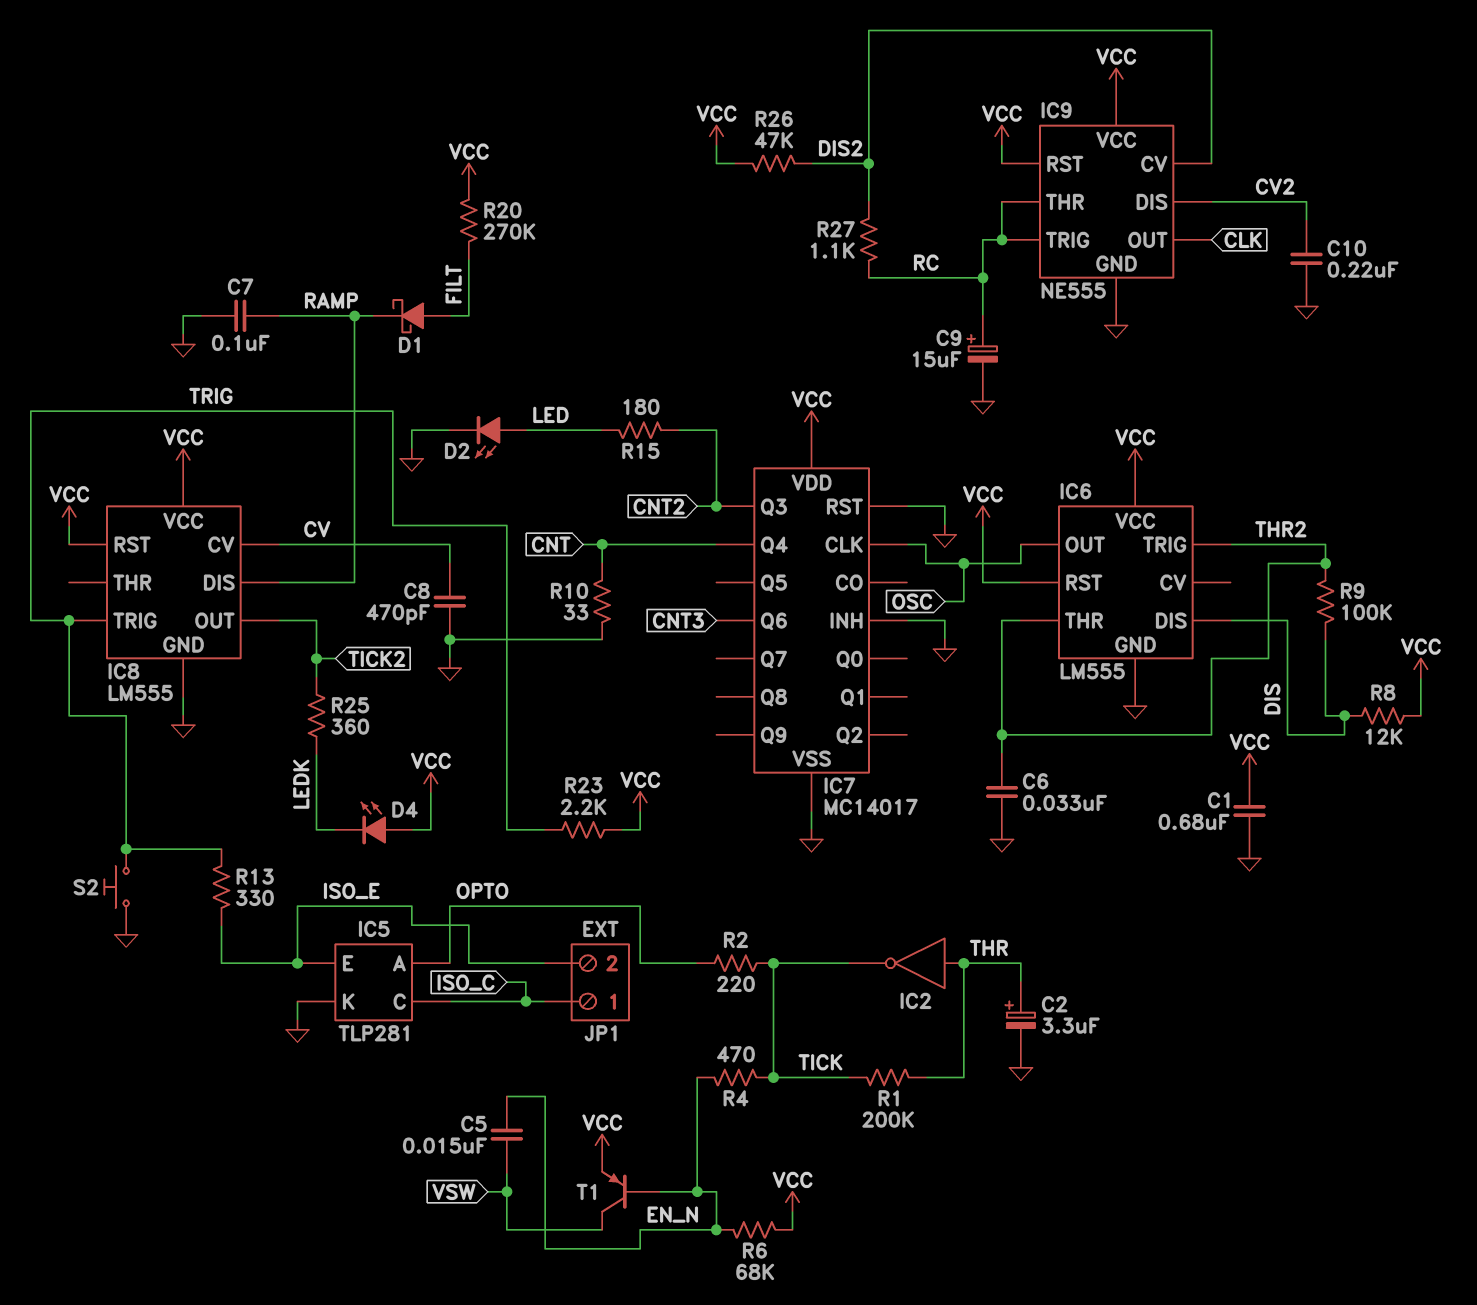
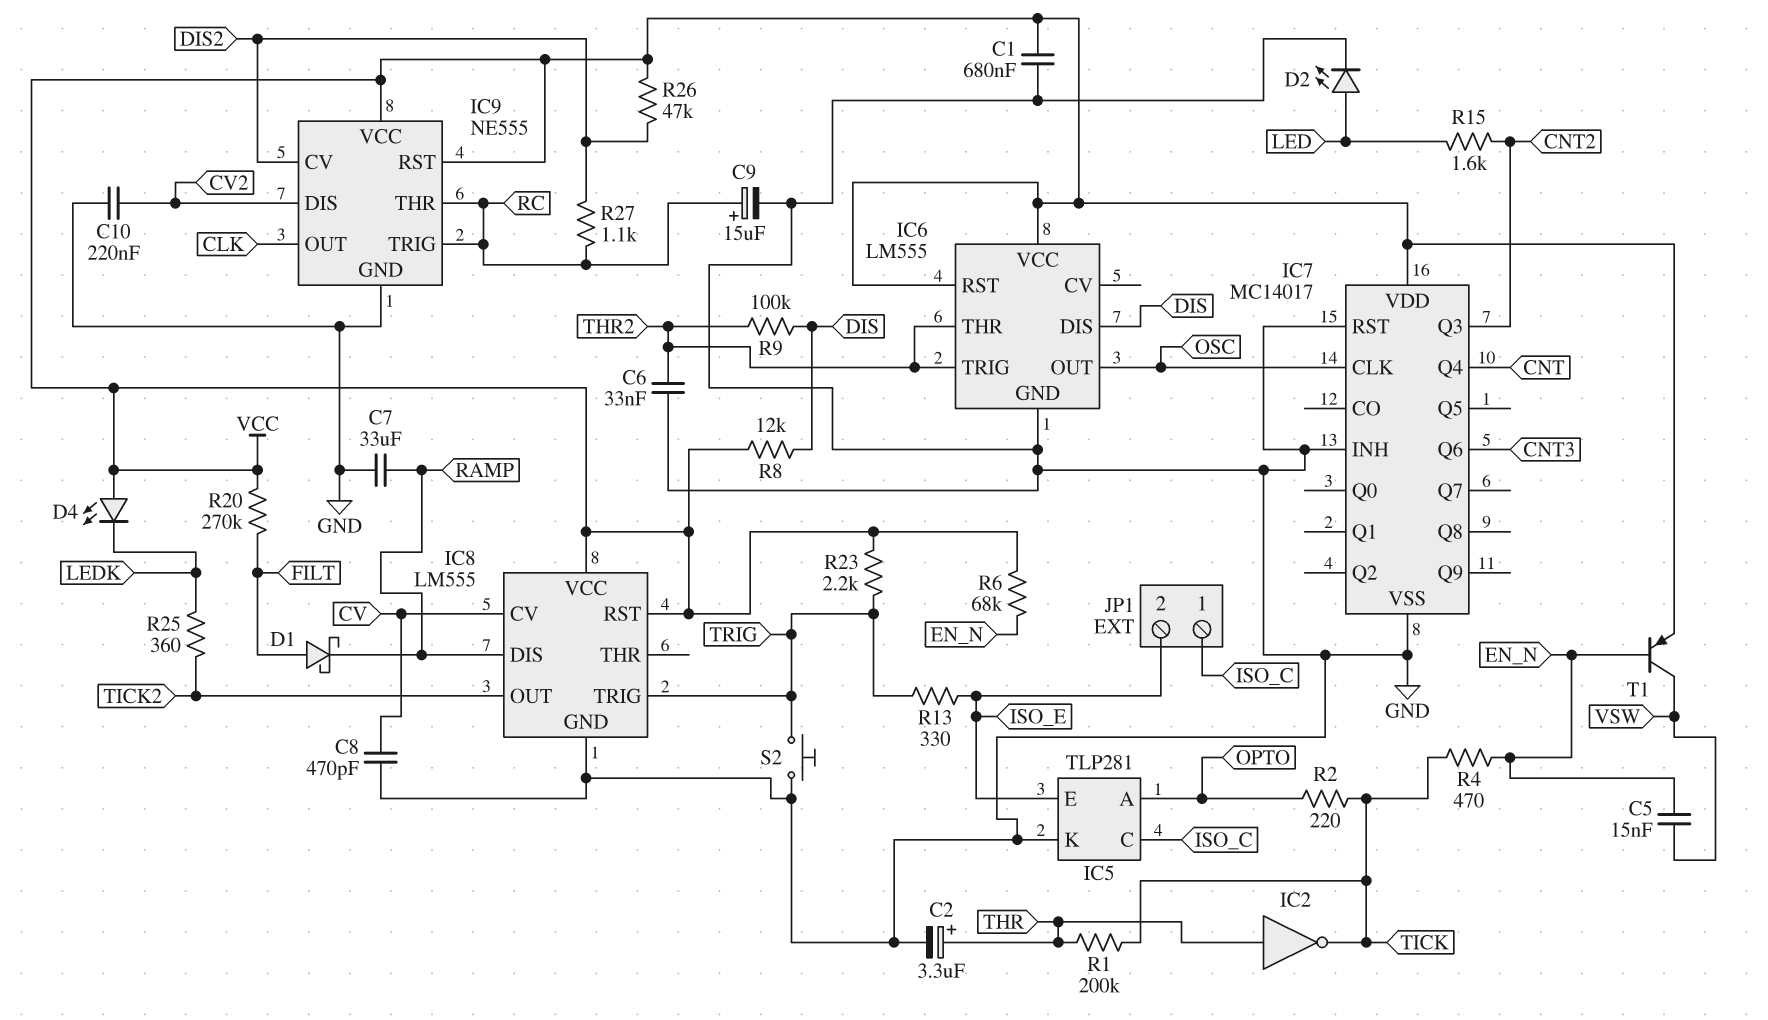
C7: 100nF (GND, RAMP) -> 33uF (GND, RAMP)
R10: 33 (CNT, GND) -> none
R15: 180 (CNT2, LED) -> 1.6k (CNT2, LED)

